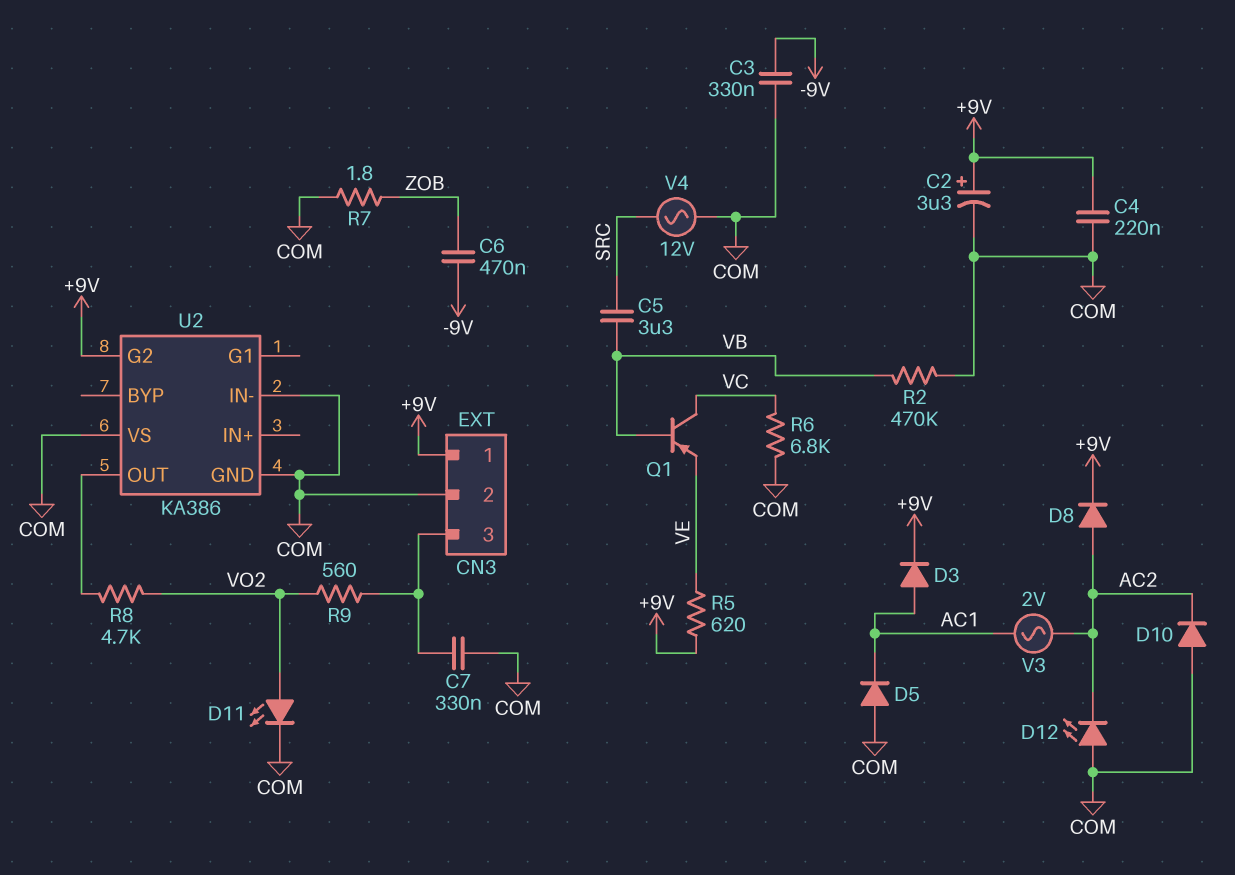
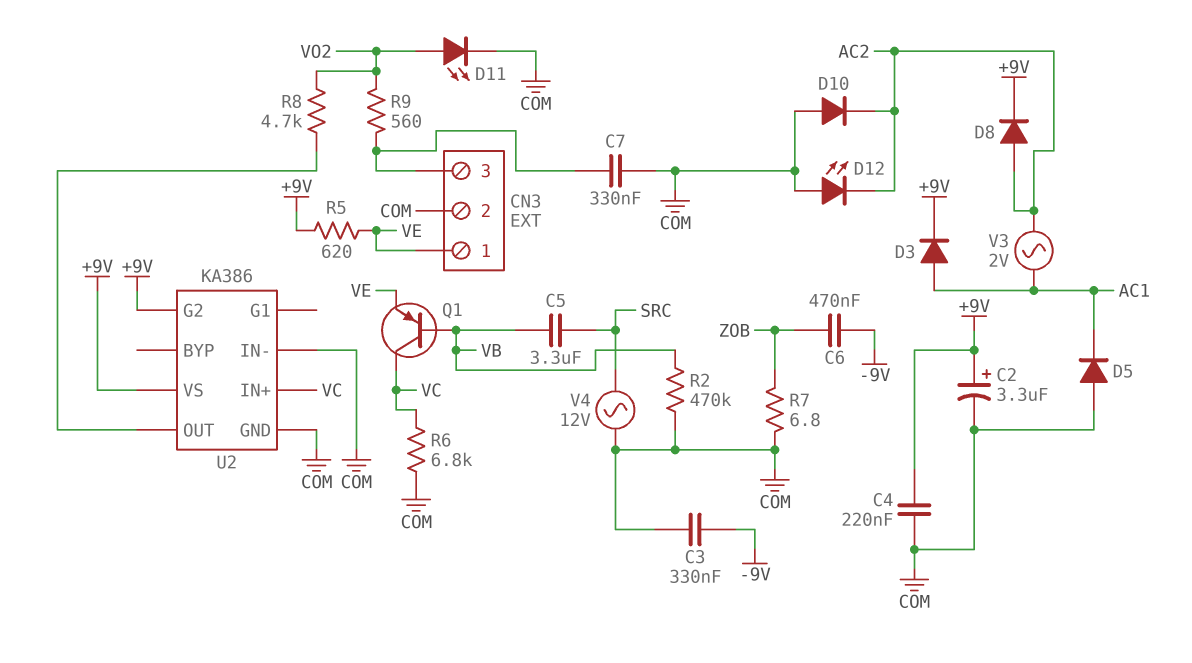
CN3 pin 1: +9V -> VE
R7: 1.8 (COM, ZOB) -> 6.8 (COM, ZOB)
U2 pin IN+: none -> VC
U2 pin VS: COM -> +9V

